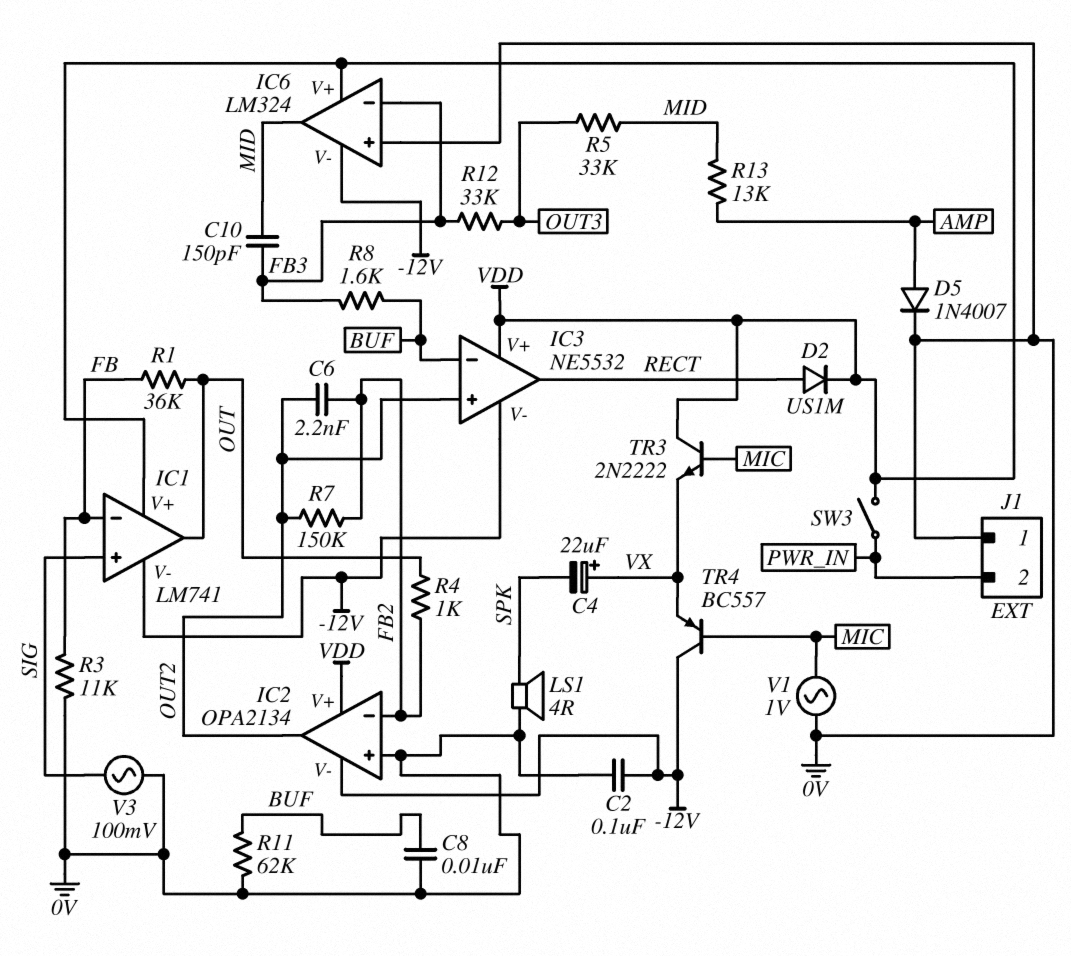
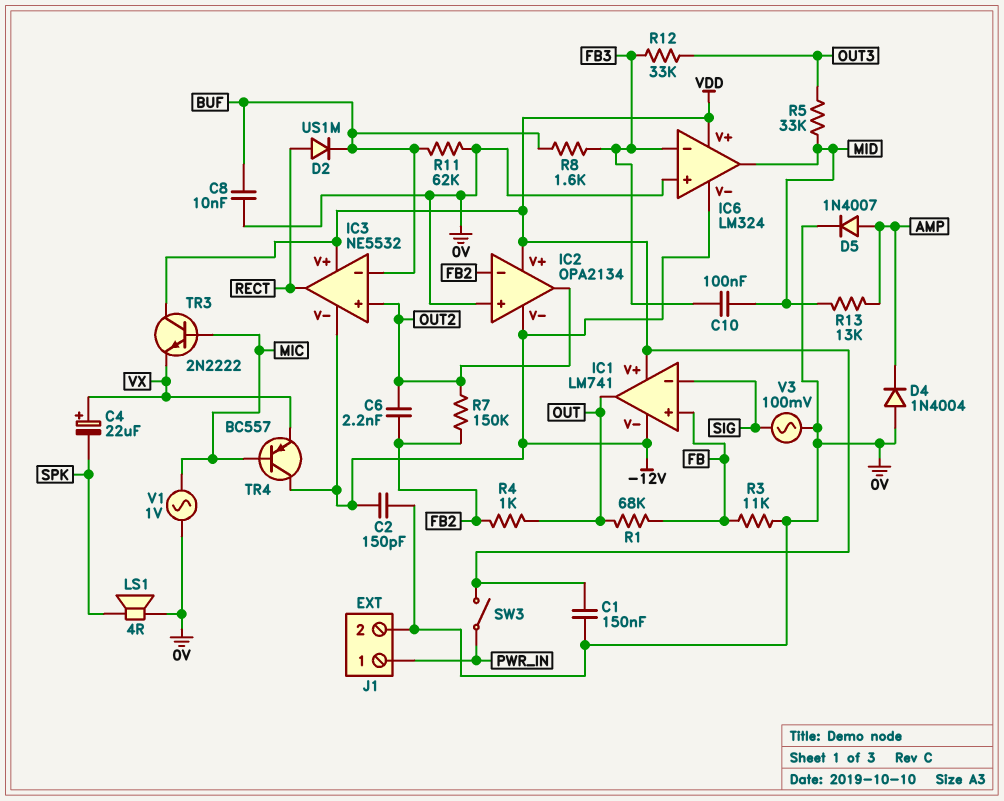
C1: none -> 150nF (0V, VDD)
C2: 100nF (-12V, 0V) -> 150pF (-12V, 0V)
C10: 150pF (FB3, MID) -> 100nF (FB3, MID)
D2: diode US1M (A RECT, K VDD) -> diode US1M (A RECT, K BUF)
D4: none -> diode 1N4004 (A 0V, K AMP)
IC1 pin in+: SIG -> FB
IC1 pin in-: FB -> SIG
J1 pin 1: 0V -> PWR_IN
J1 pin 2: PWR_IN -> 0V
R1: 36k (FB, OUT) -> 68k (FB, OUT)

